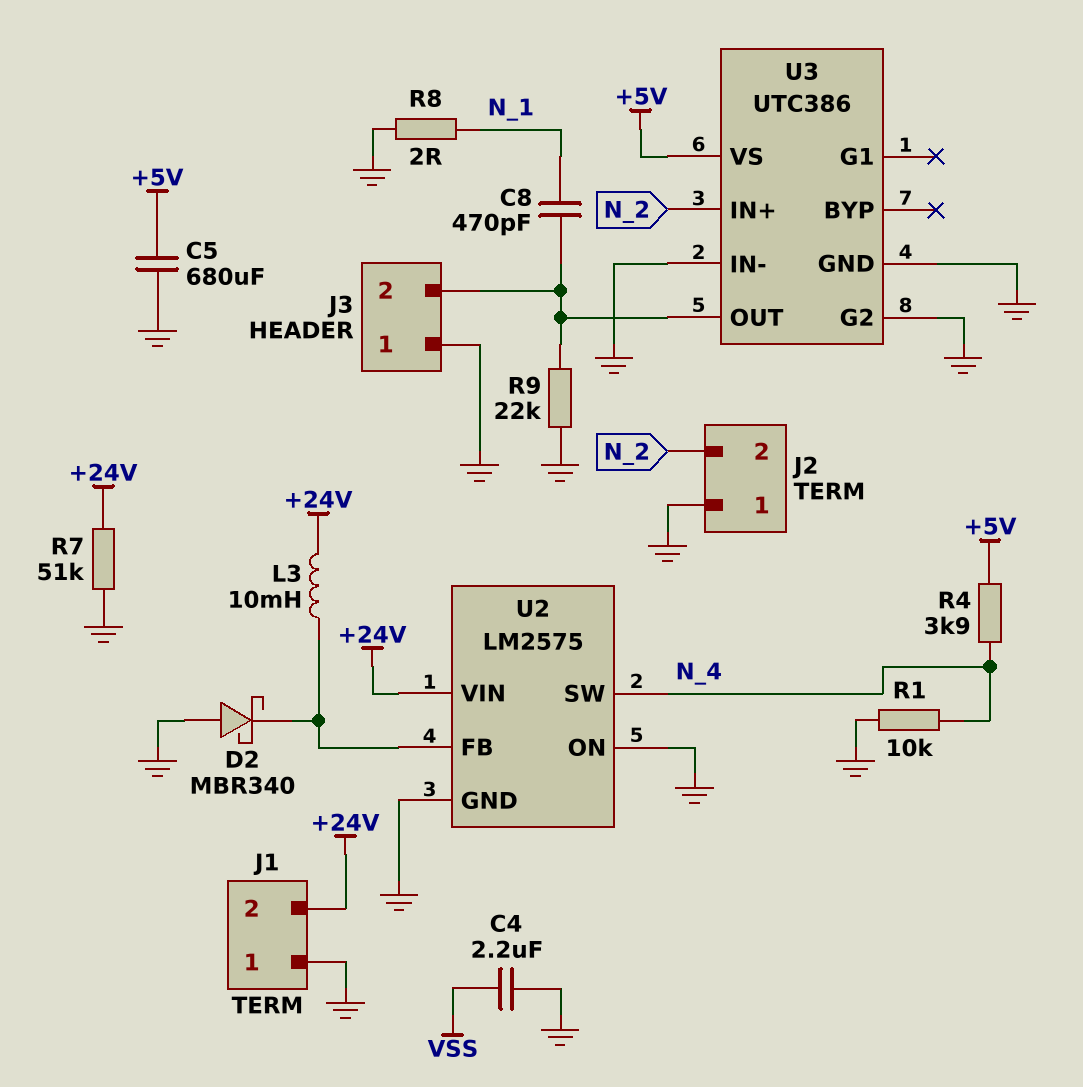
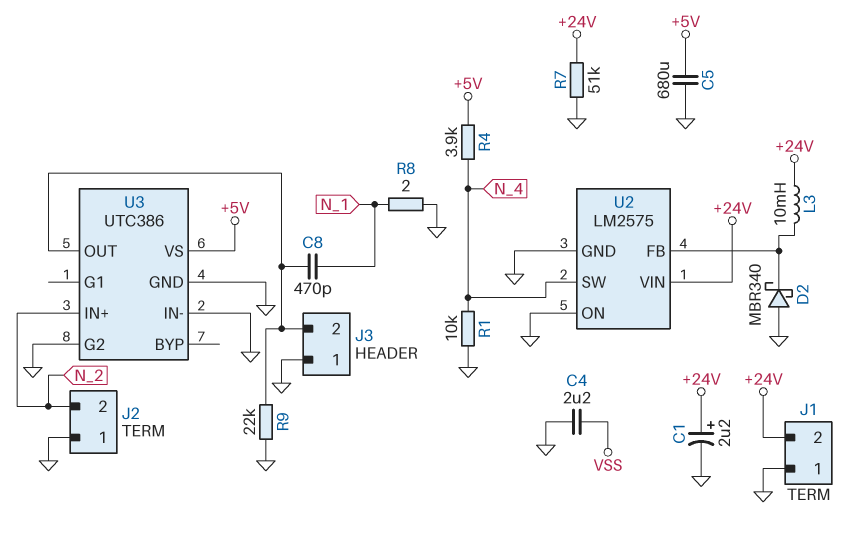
C1: none -> 2.2uF (plus +24V, minus GND)

